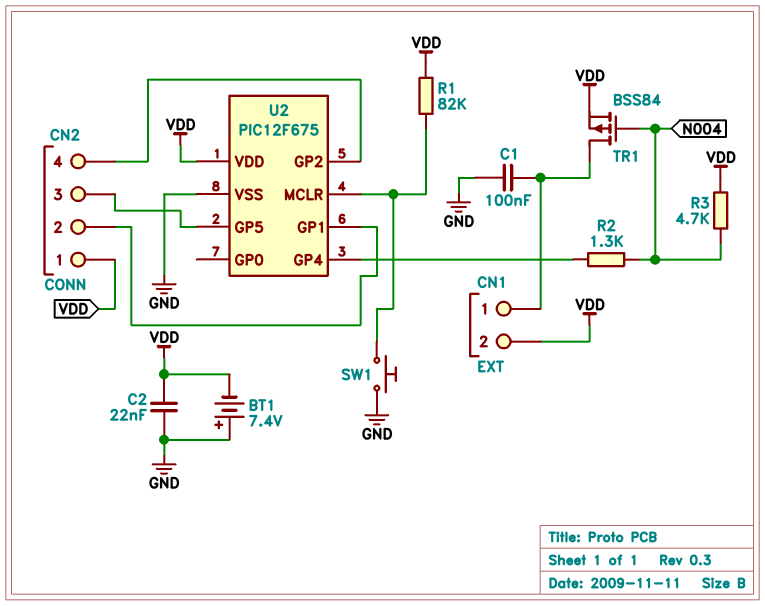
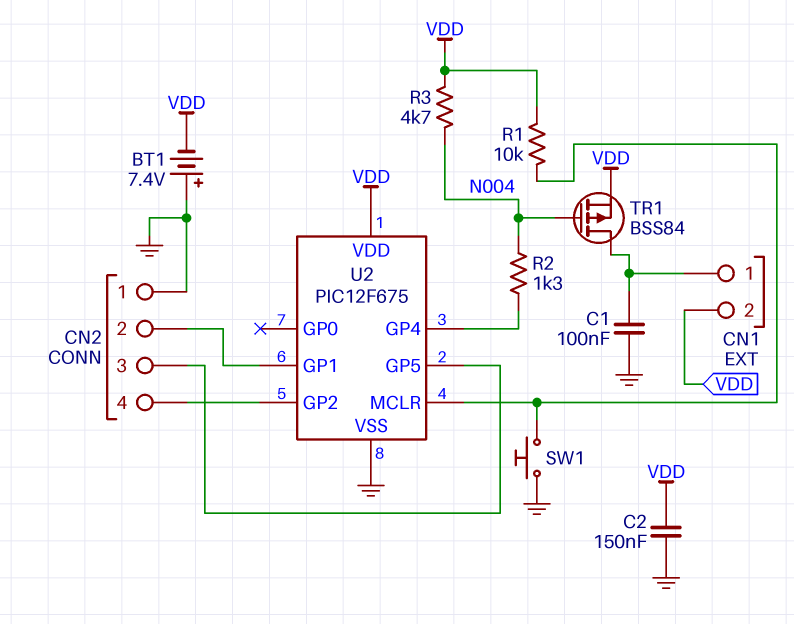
C2: 22nF (GND, VDD) -> 150nF (GND, VDD)
CN2 pin 1: VDD -> GND
R1: 82k (U2/MCLR, VDD) -> 10k (U2/MCLR, VDD)

